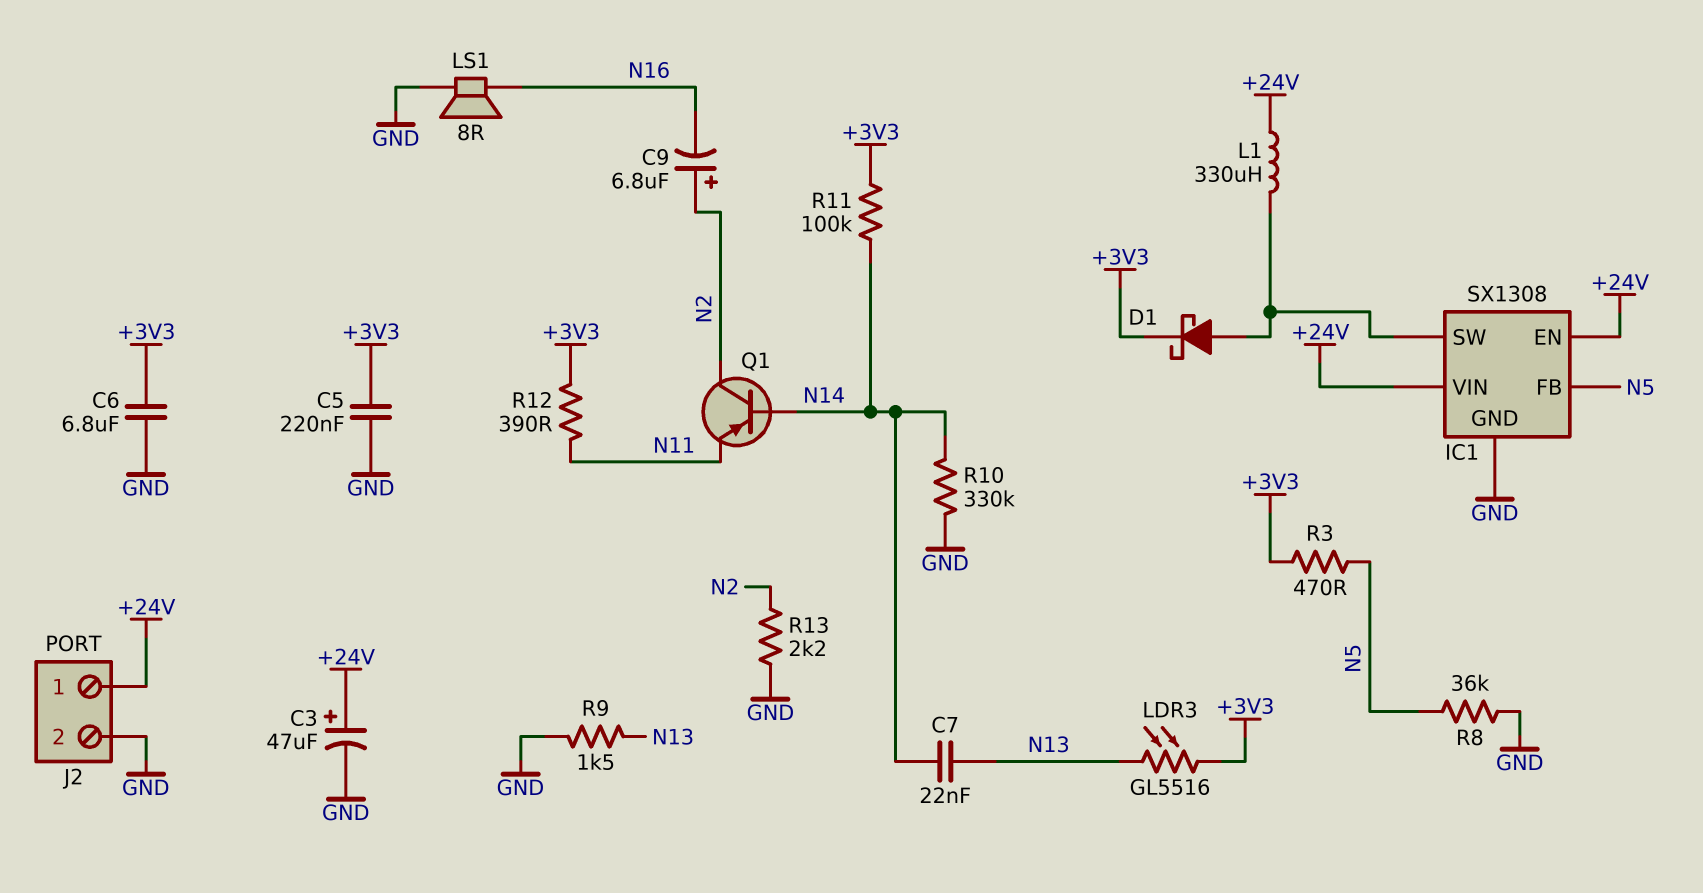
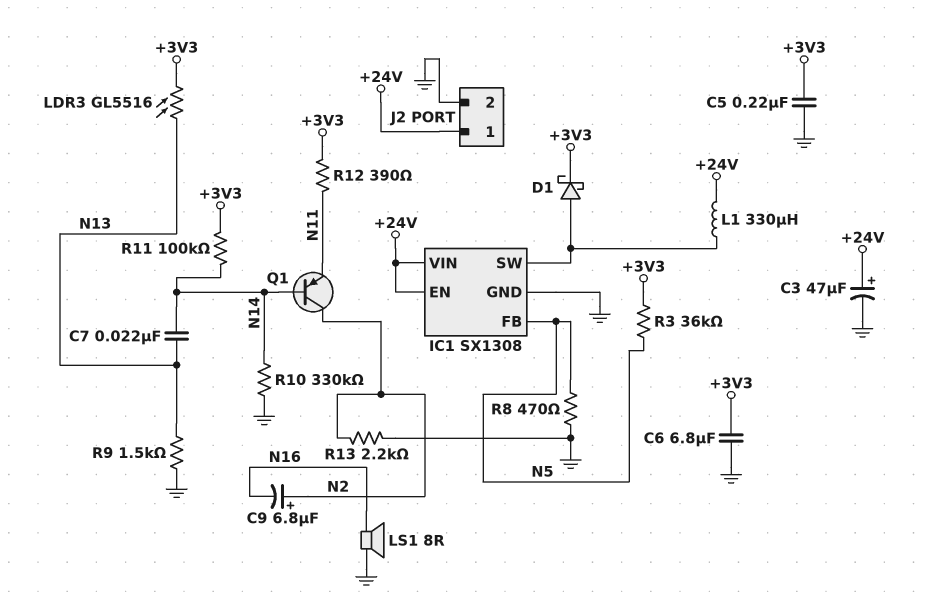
R3: 470 (+3V3, N5) -> 36k (+3V3, N5)
R8: 36k (GND, N5) -> 470 (GND, N5)

